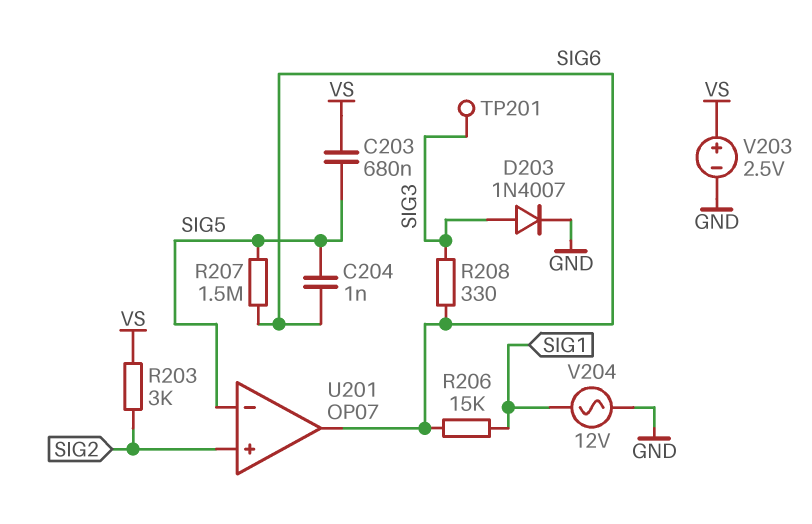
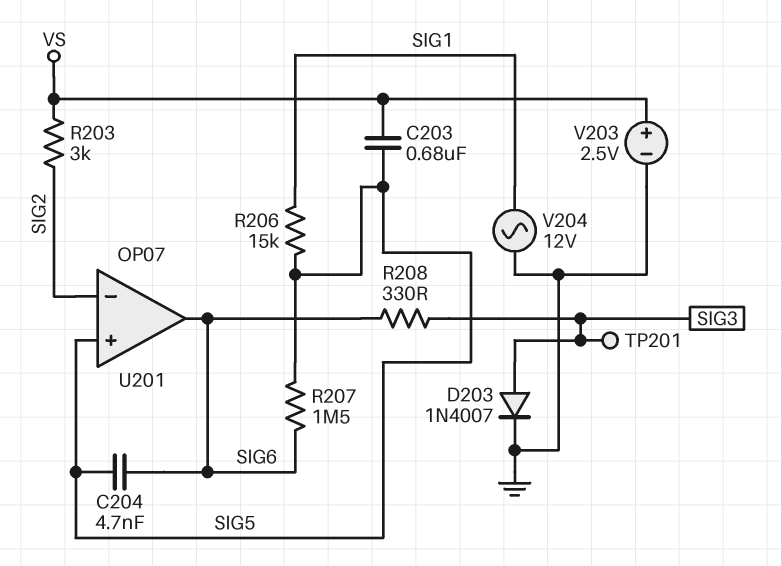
C204: 1nF (SIG5, SIG6) -> 4.7nF (SIG5, SIG6)
R206: 15k (SIG1, SIG6) -> 15k (SIG1, SIG5)
U201 pin in+: SIG2 -> SIG5
U201 pin in-: SIG5 -> SIG2

